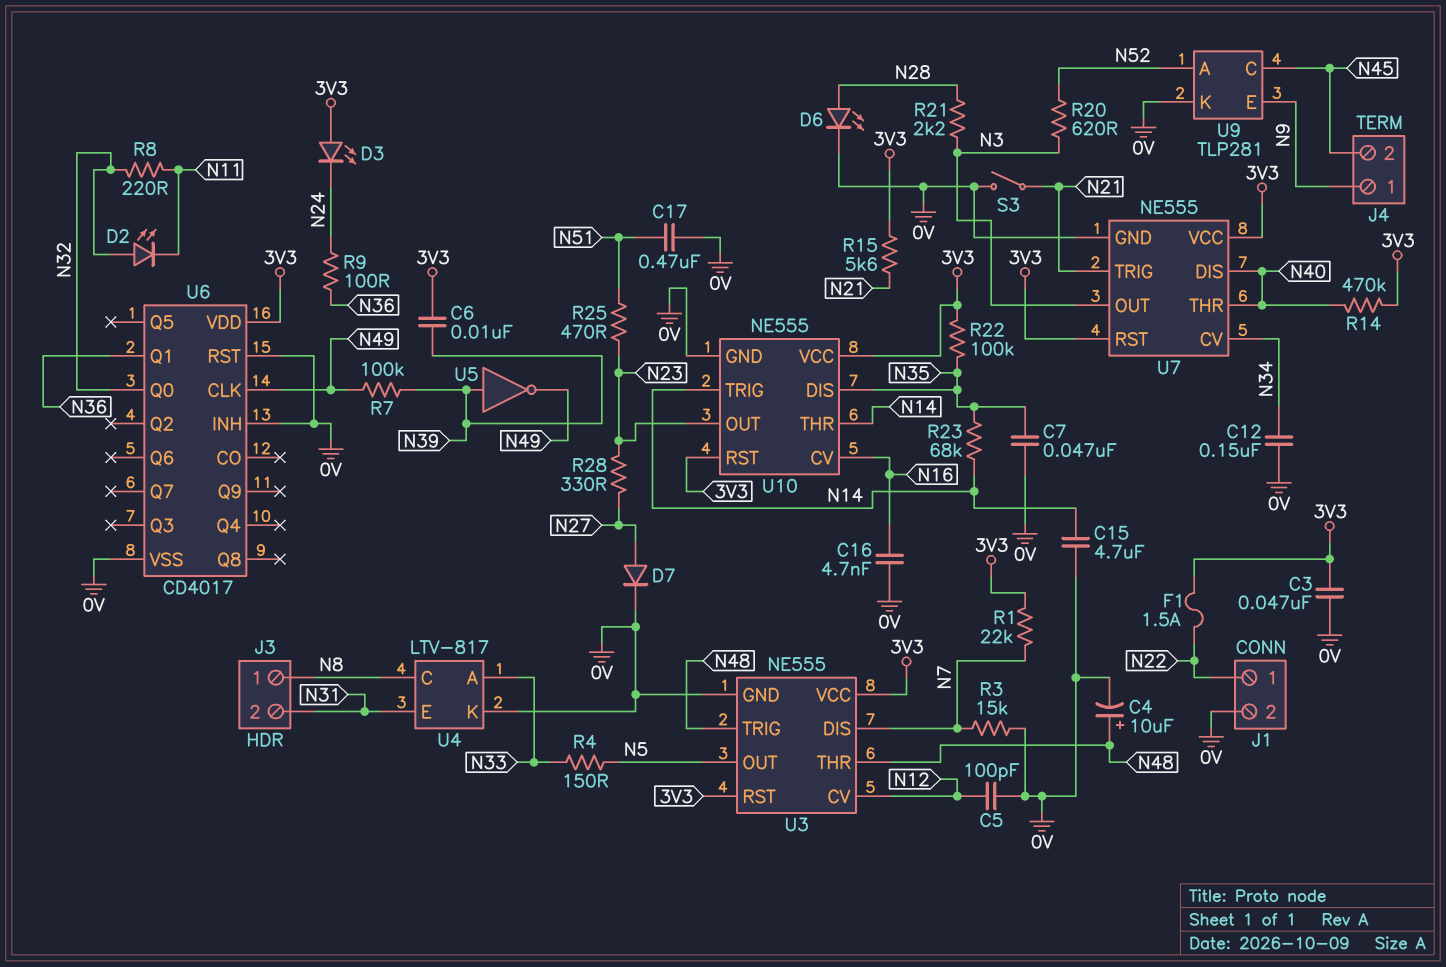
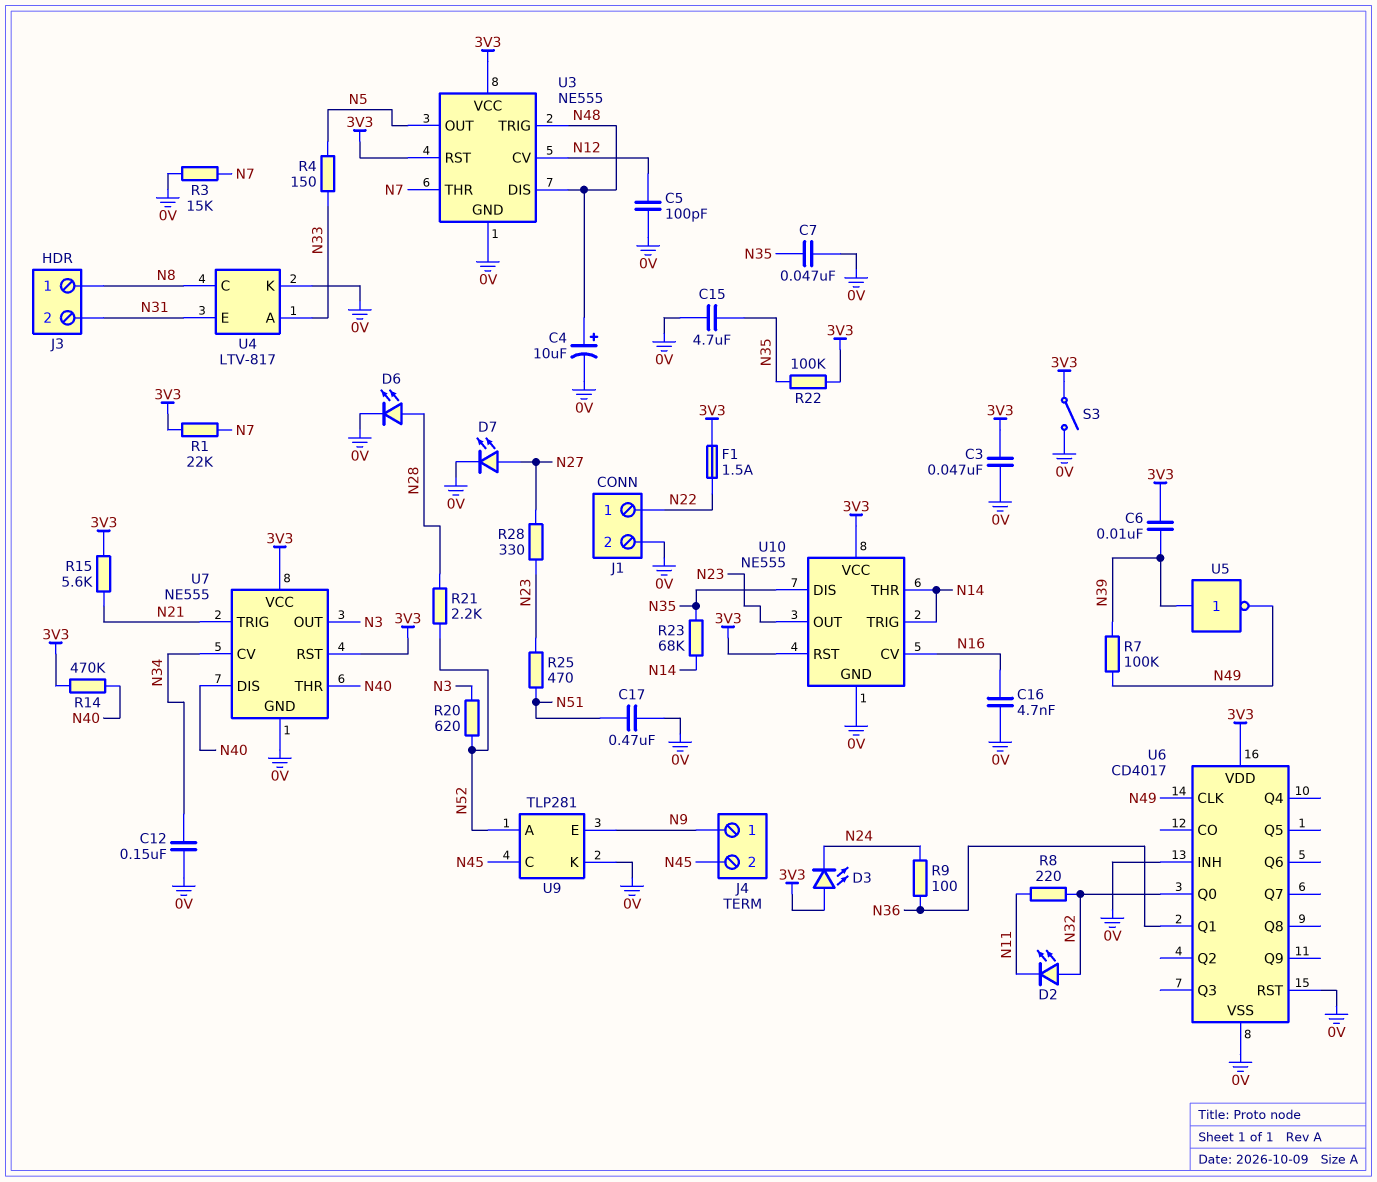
C15: 4.7uF (0V, N14) -> 4.7uF (0V, N35)
D7: diode (A N27, K 0V) -> LED (A N27, K 0V)
R21: 2.2k (N3, N28) -> 2.2k (N28, N52)
S3: switch (0V, N21) -> switch (0V, 3V3)
U3 pin DIS: N7 -> N48
U3 pin THR: N48 -> N7

